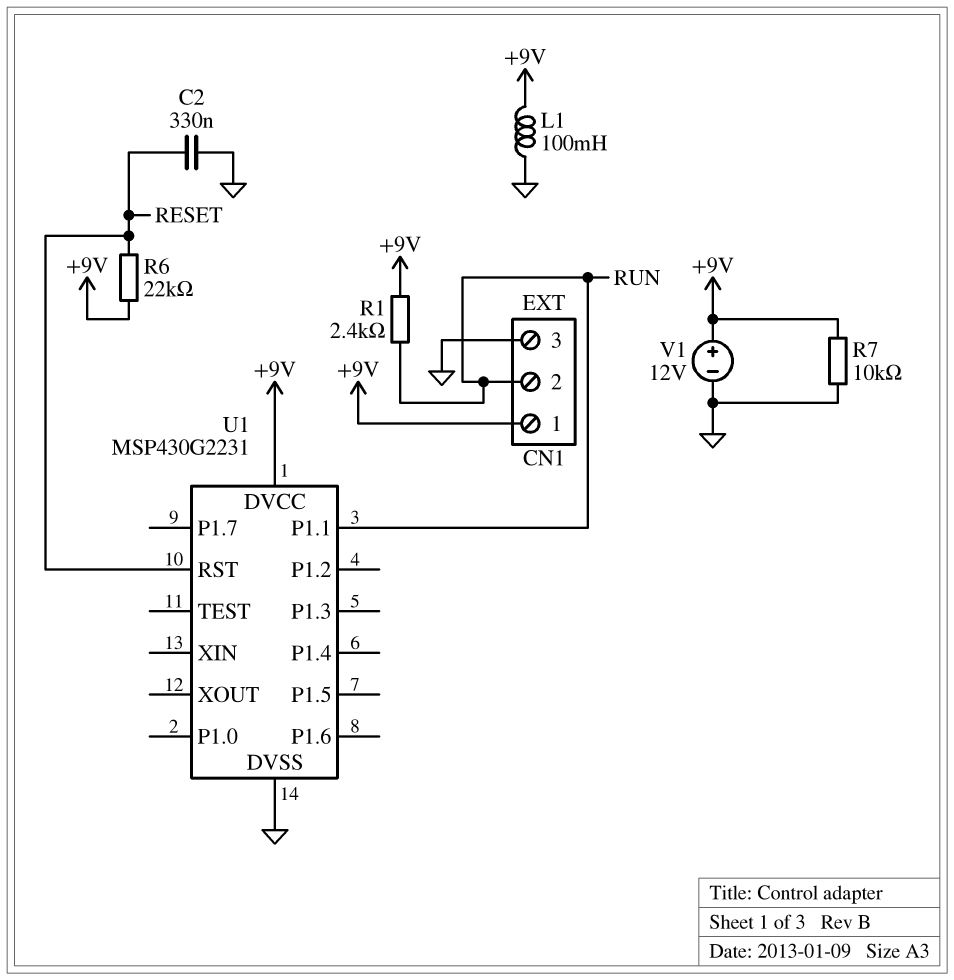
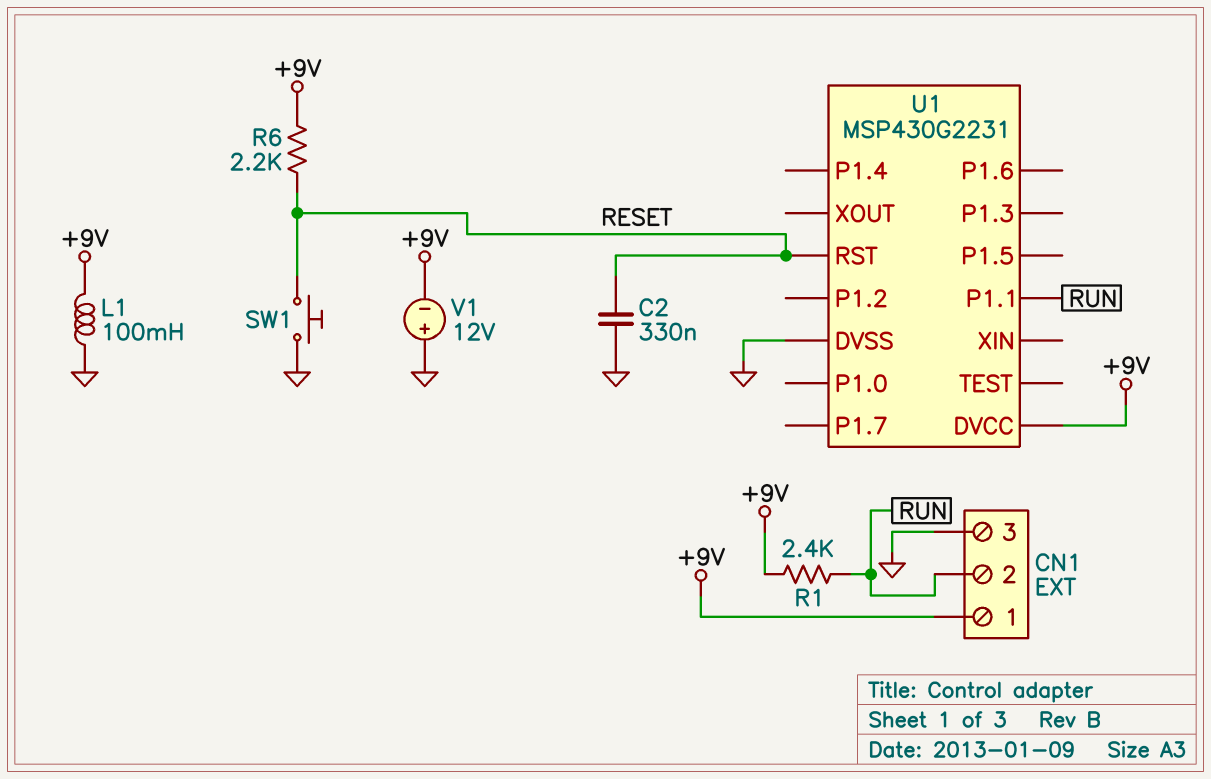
R6: 22k (+9V, RESET) -> 2.2k (+9V, RESET)
R7: 10k (+9V, GND) -> none
SW1: none -> button (GND, RESET)
V1: 12V (plus +9V, minus GND) -> 12V (plus GND, minus +9V)

